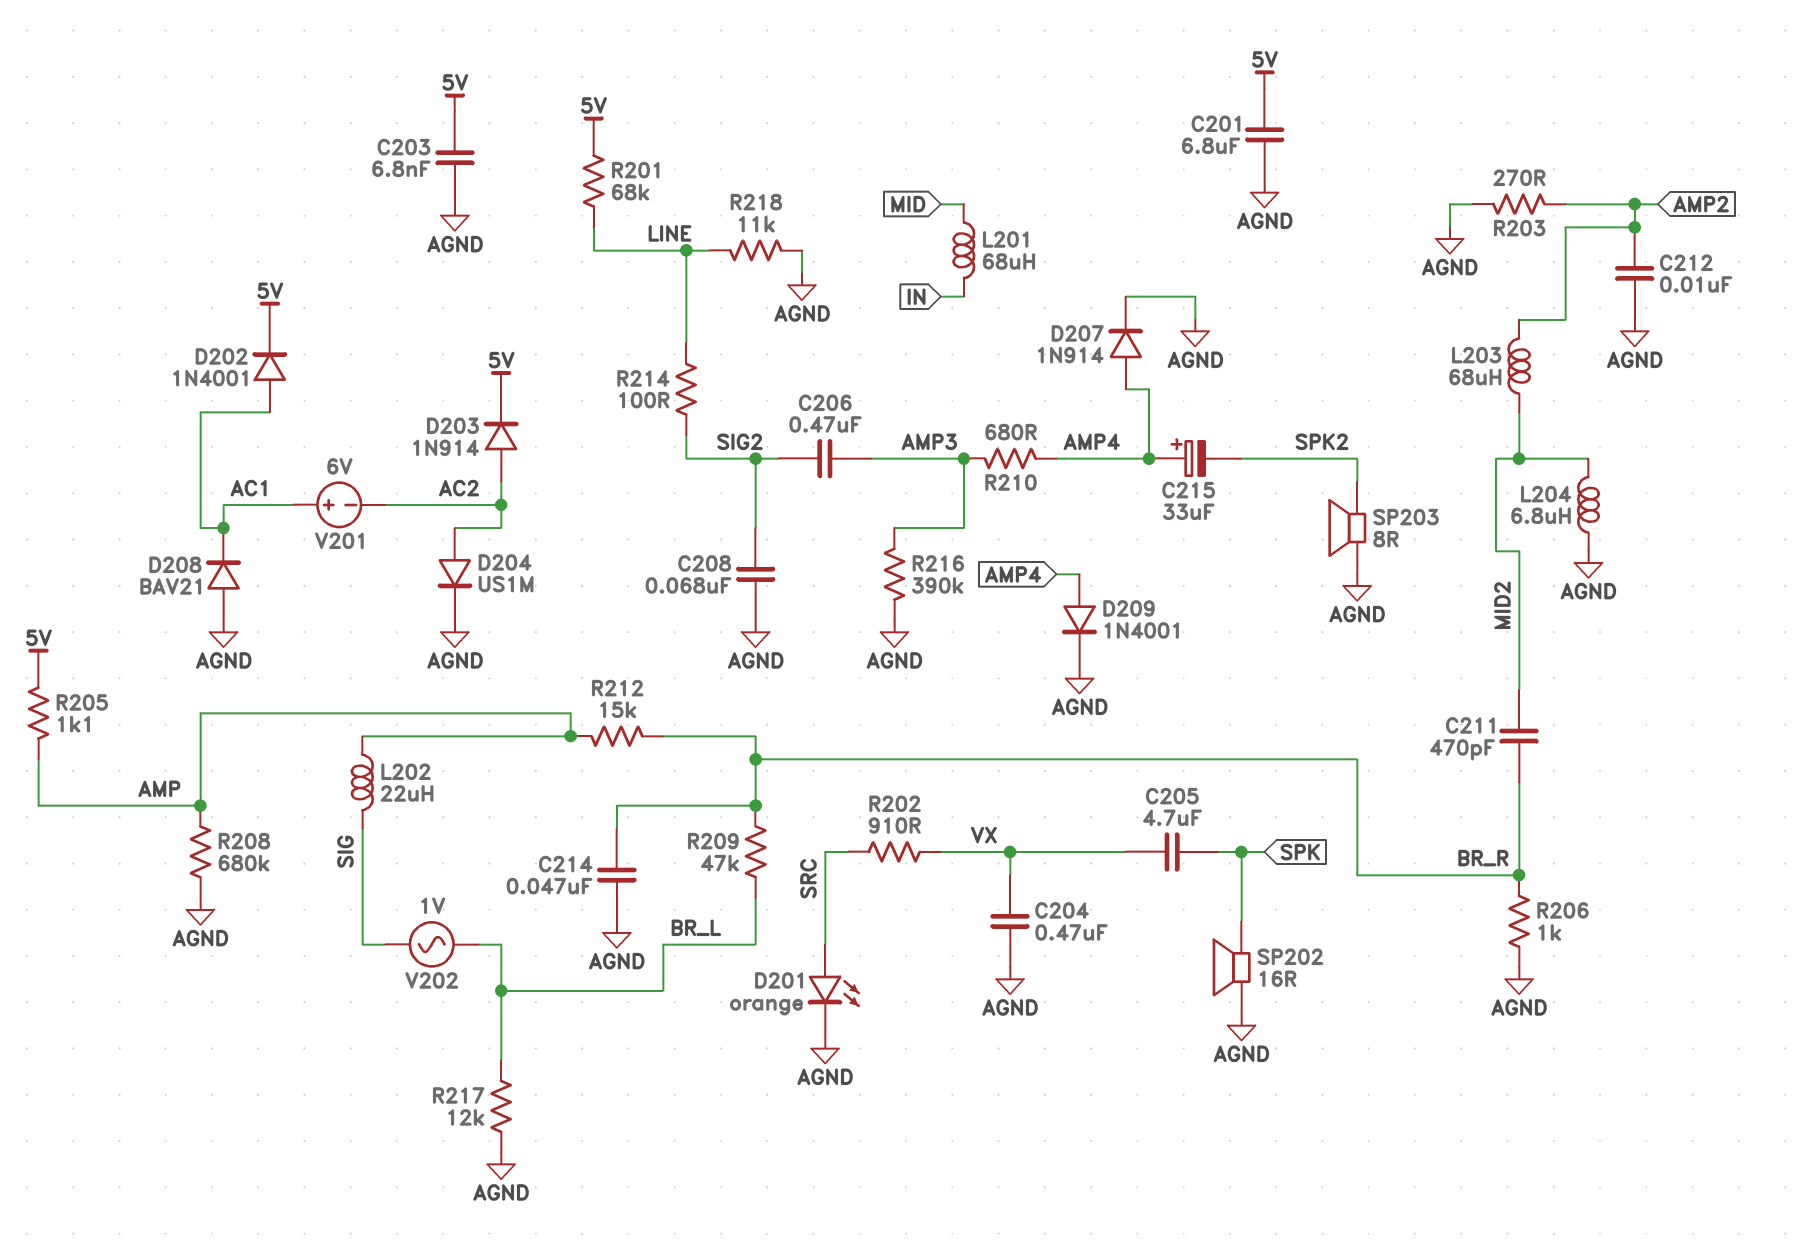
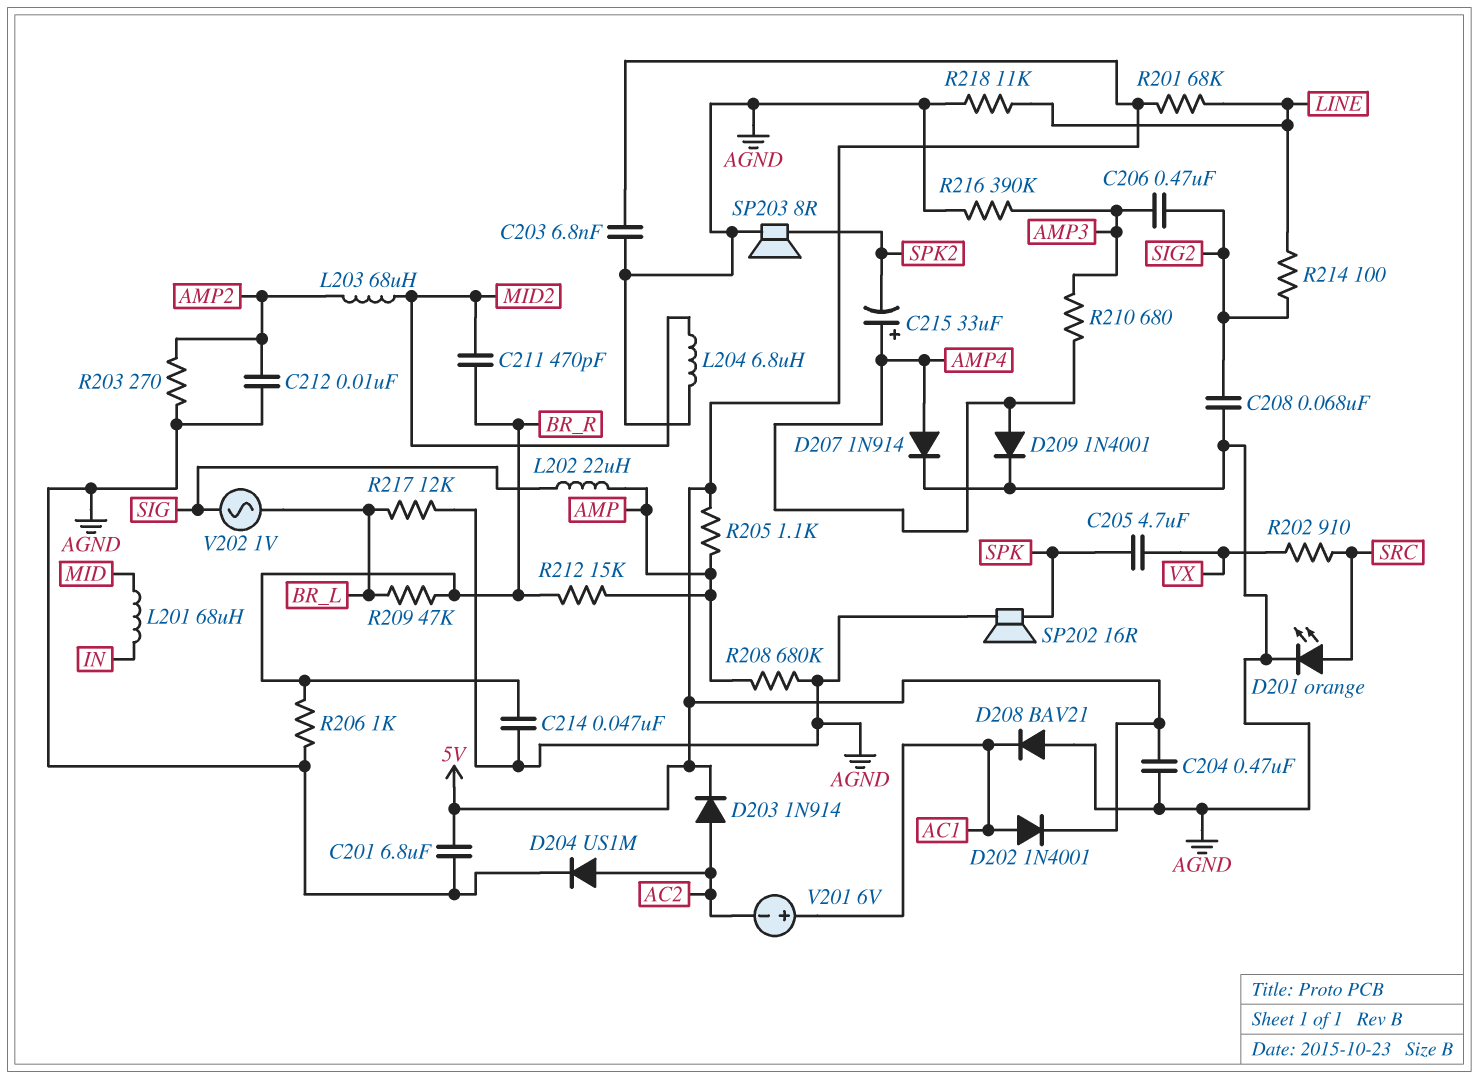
C204: 470nF (AGND, VX) -> 470nF (5V, AGND)

